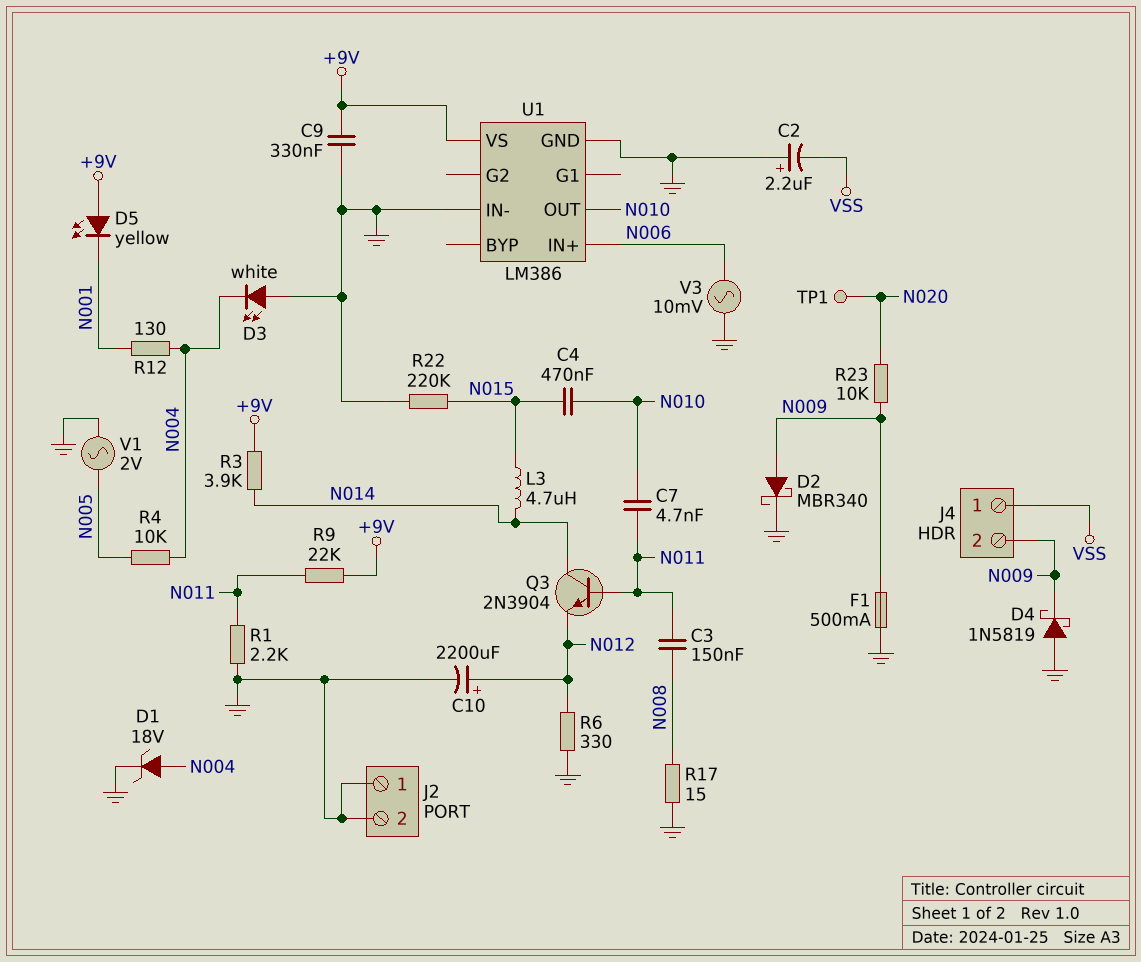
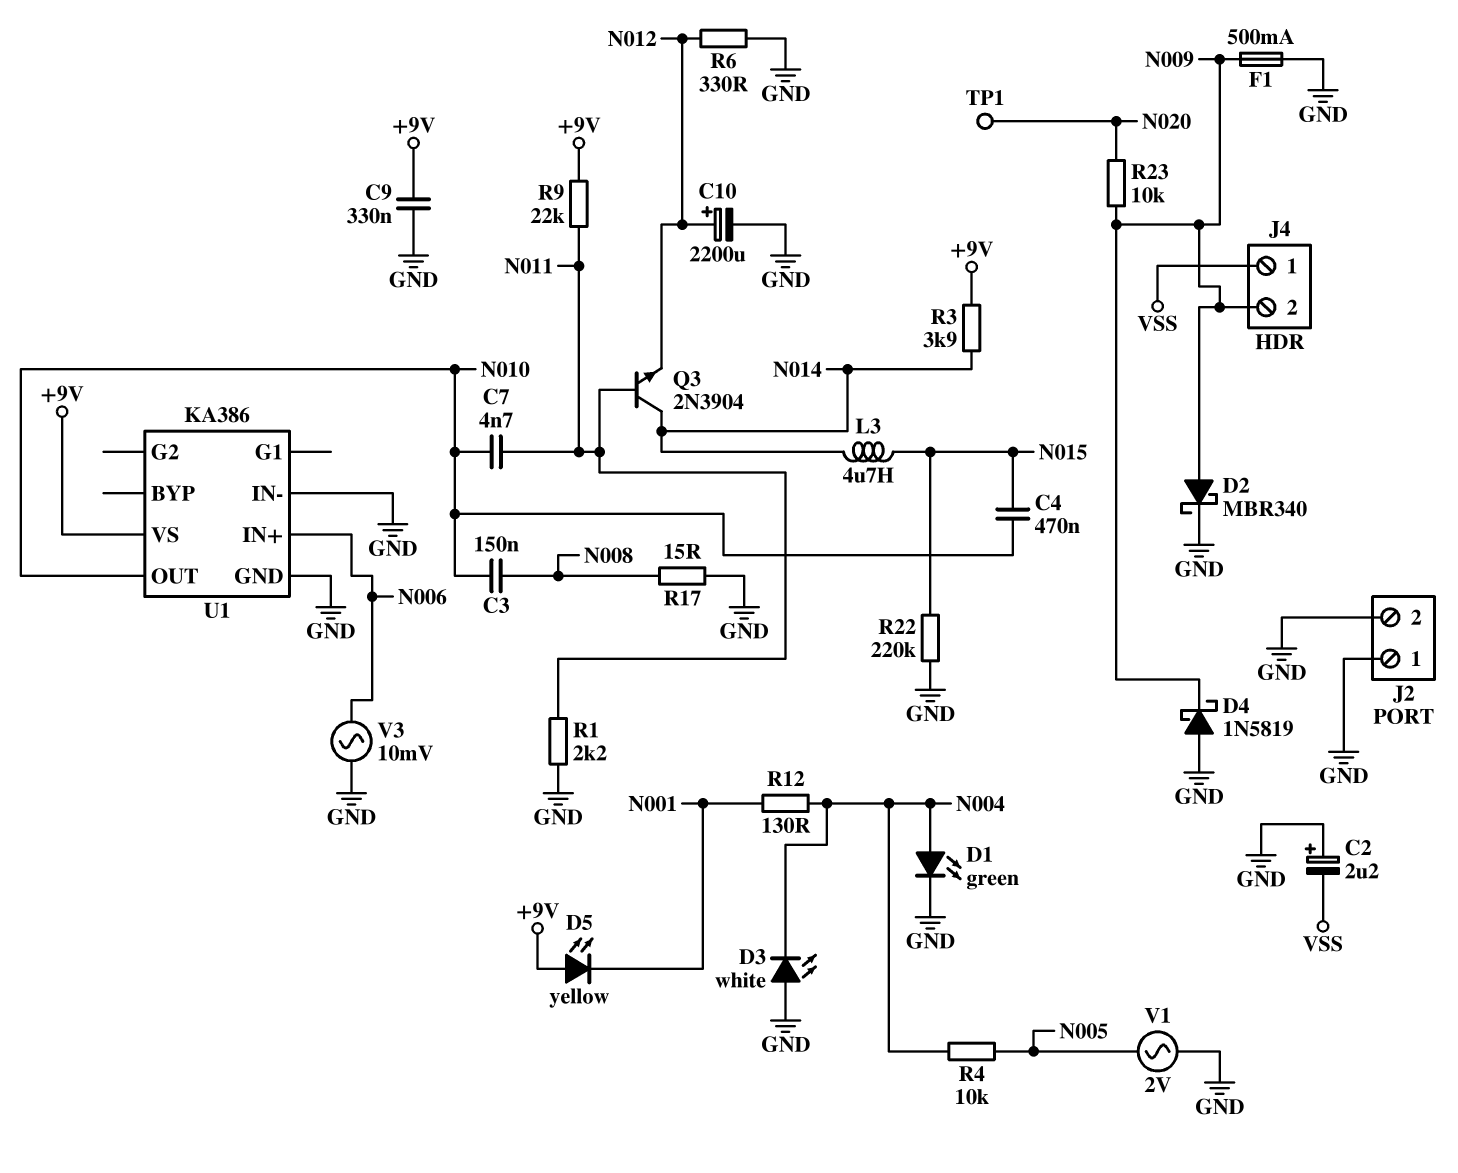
C3: 150nF (N008, N011) -> 150nF (N008, N010)
D1: zener 18V (A N004, K GND) -> LED green (A N004, K GND)
U1: LM386 -> KA386

